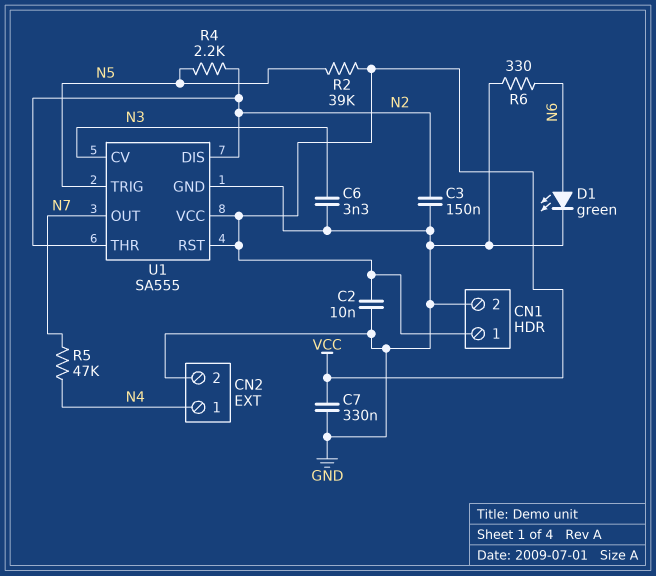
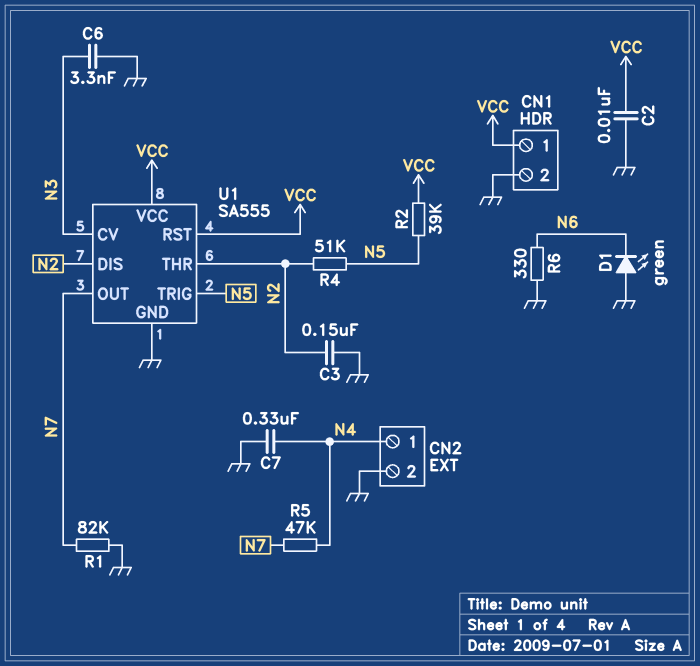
C7: 330nF (GND, VCC) -> 330nF (GND, N4)
D1: LED green (A N6, K GND) -> LED green (A GND, K N6)
R1: none -> 82k (GND, N7)
R4: 2.2k (N2, N5) -> 51k (N2, N5)

